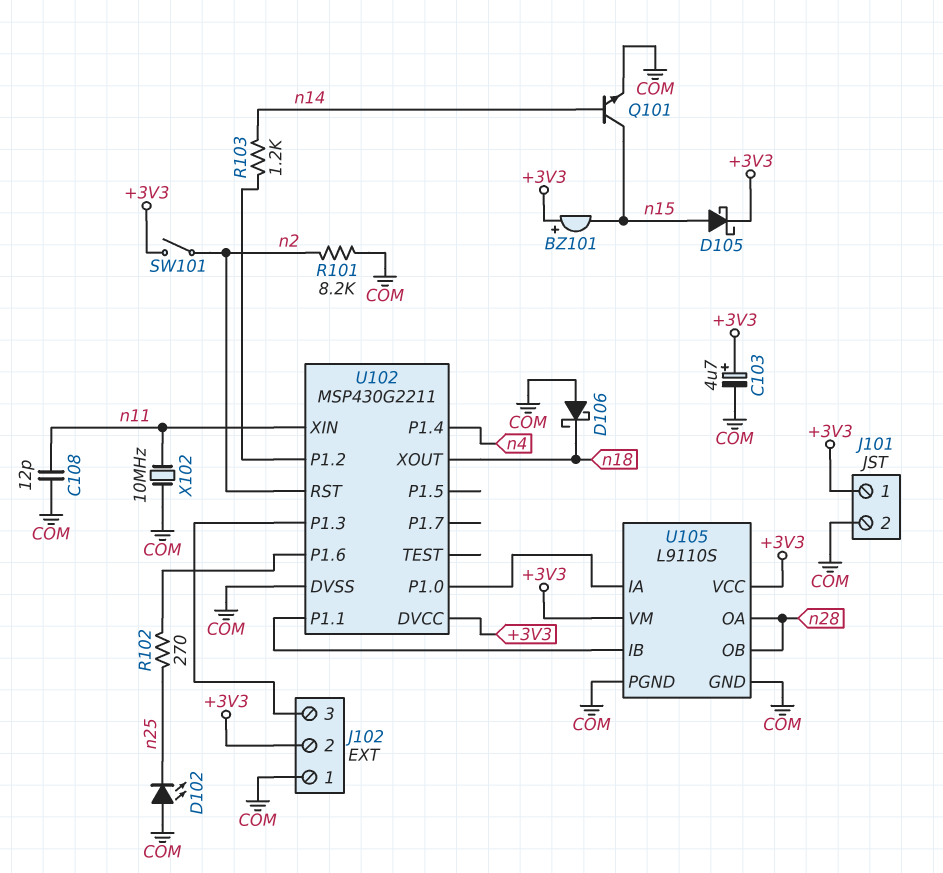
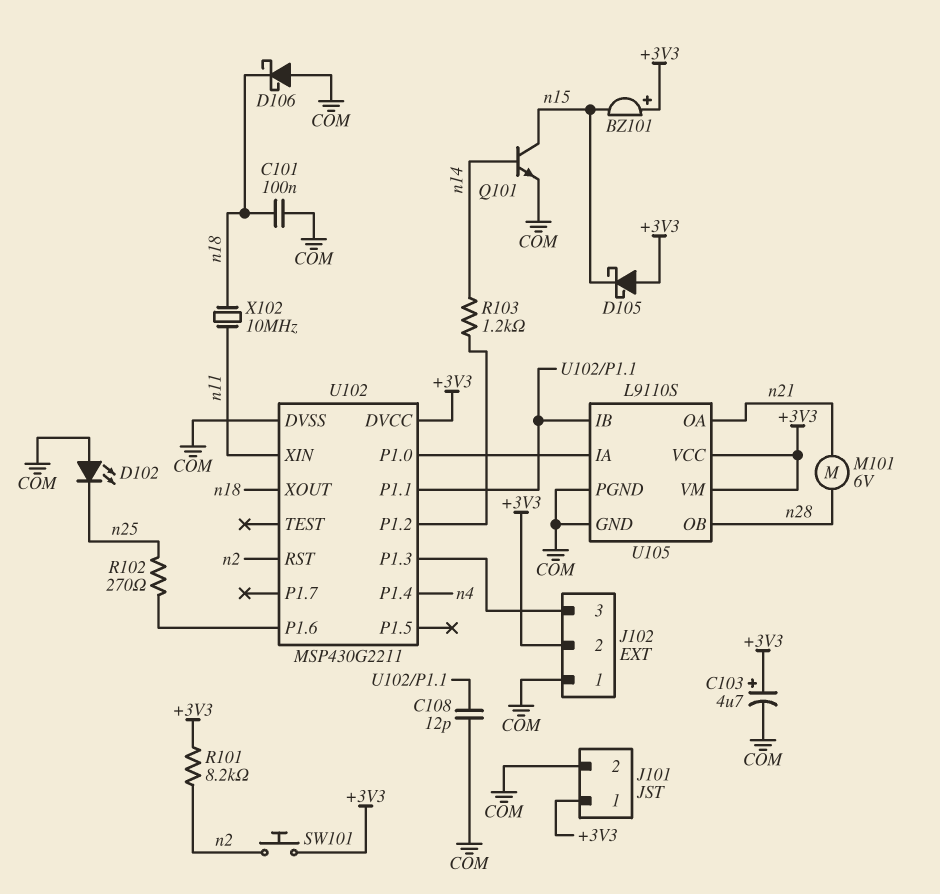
C101: none -> 100nF (COM, n18)
C108: 12pF (COM, n11) -> 12pF (COM, U102/P1.1)
D105: schottky (A n15, K +3V3) -> schottky (A +3V3, K n15)
M101: none -> motor 6V (n21, n28)
R101: 8.2k (COM, n2) -> 8.2k (+3V3, n2)
SW101: switch (+3V3, n2) -> button (+3V3, n2)
U105 pin OA: n28 -> n21
X102: 10MHz (COM, n11) -> 10MHz (n11, n18)

